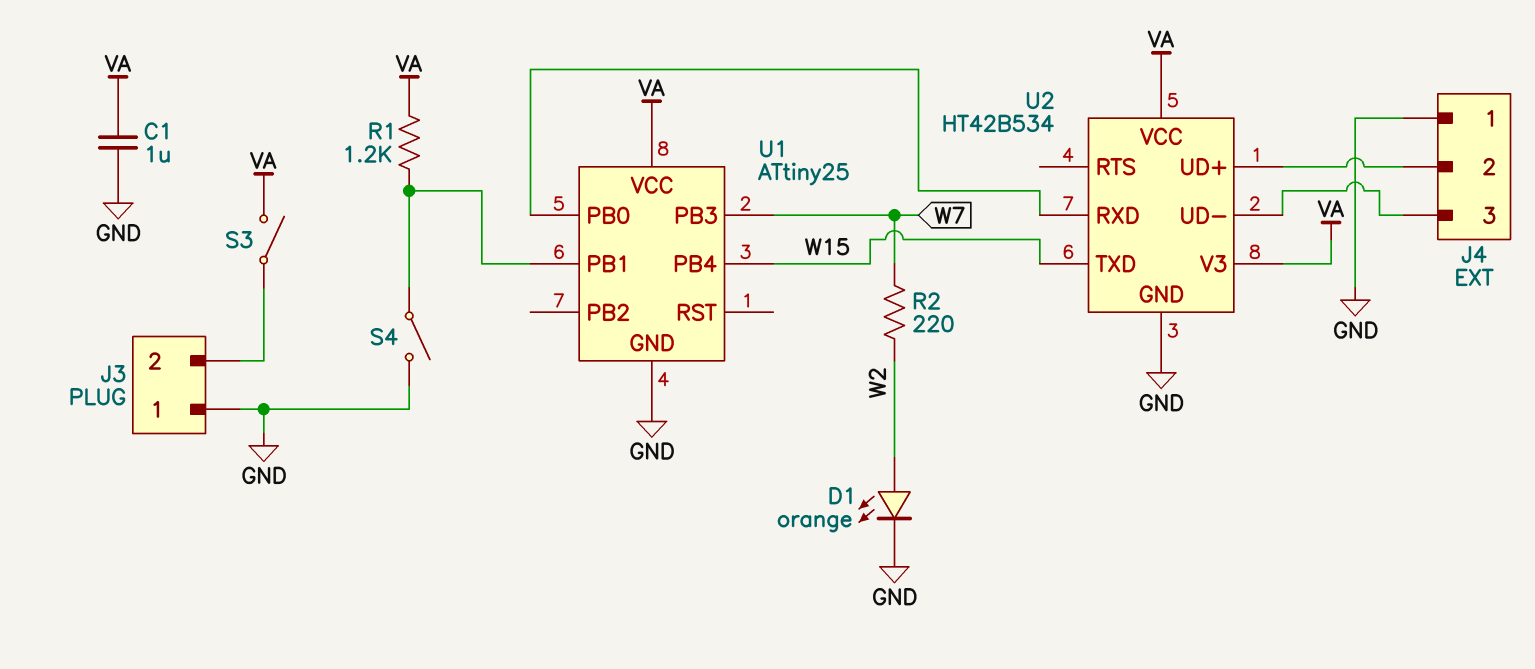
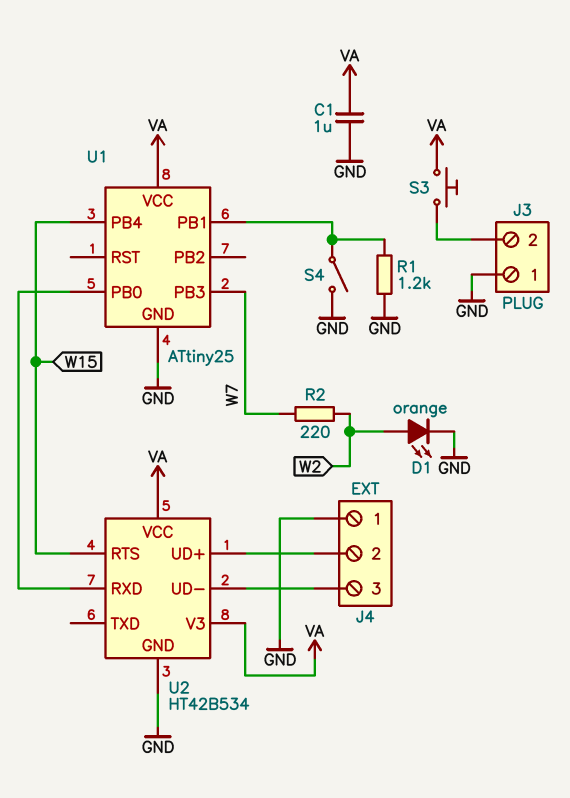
R1: 1.2k (U1/PB1, VA) -> 1.2k (GND, U1/PB1)
S3: switch (J3/2, VA) -> button (J3/2, VA)
U2 pin RTS: none -> W15
U2 pin TXD: W15 -> none

